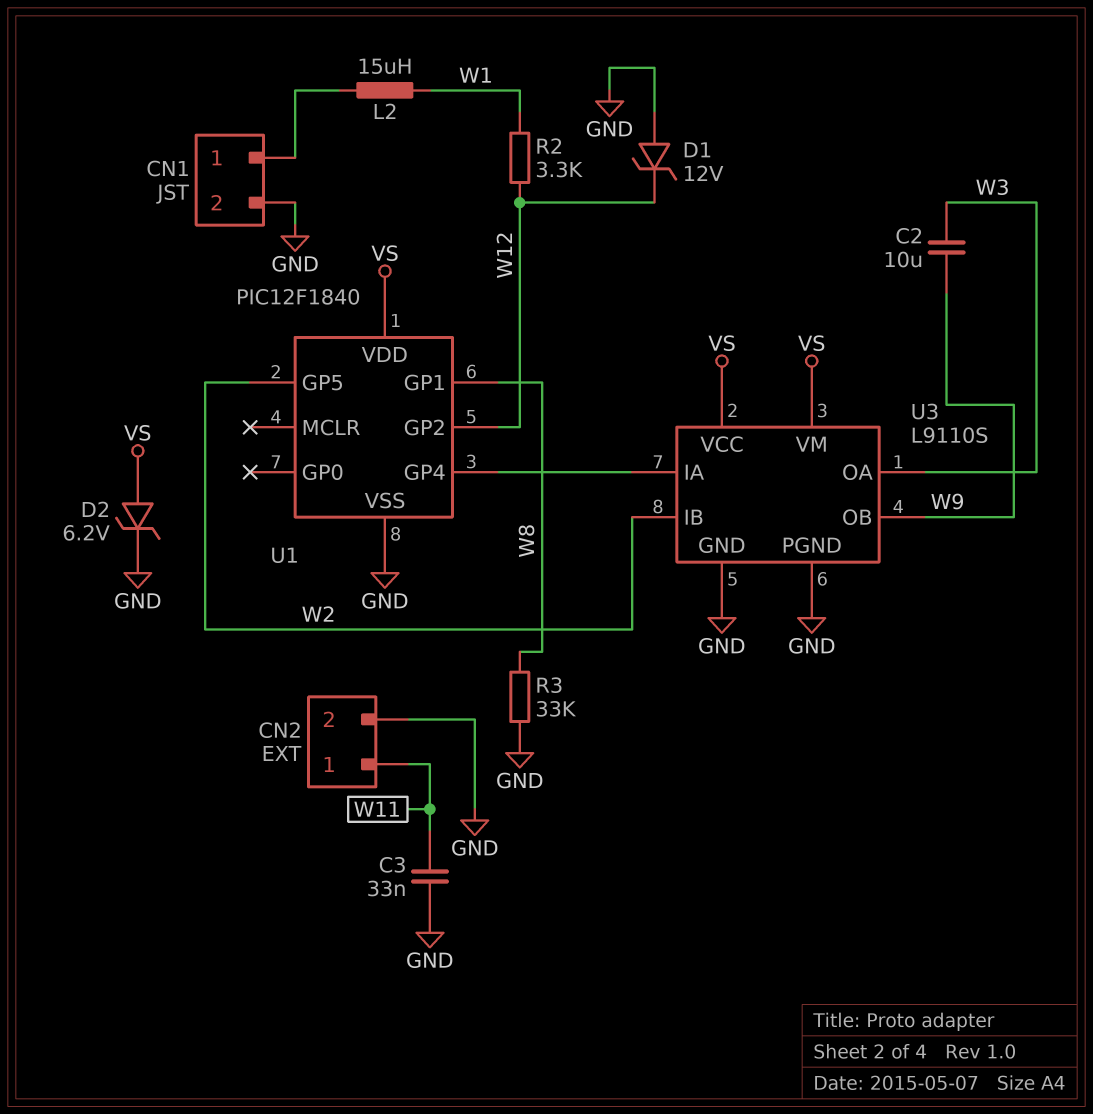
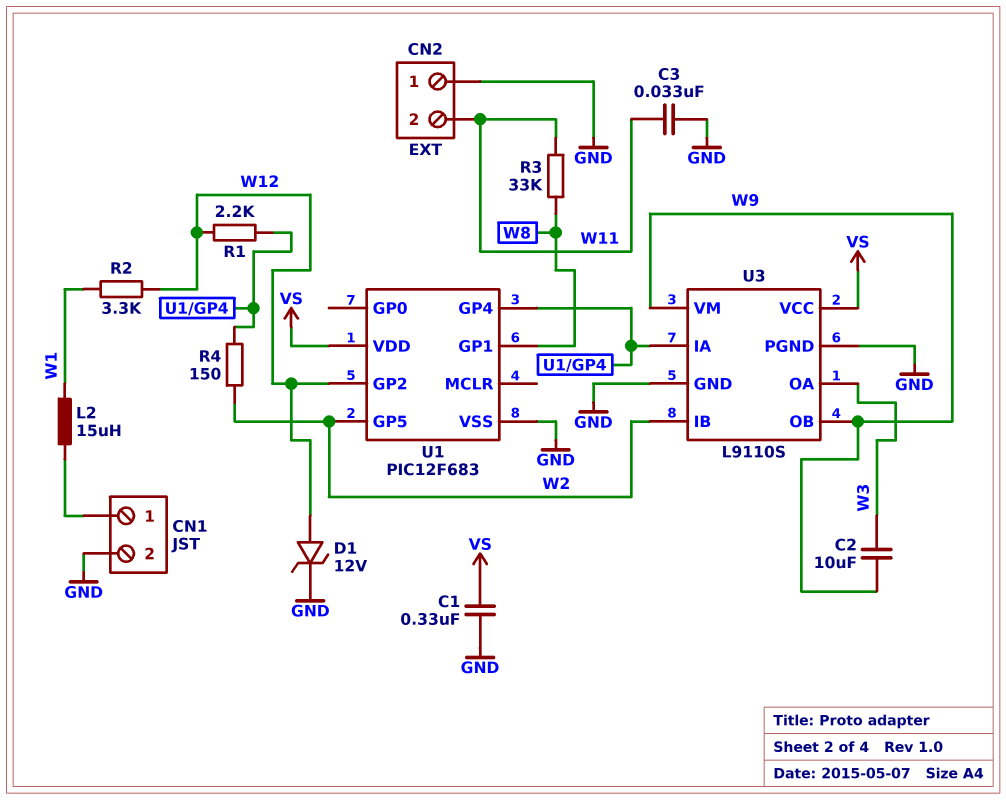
C1: none -> 330nF (GND, VS)
CN2 pin 1: W11 -> GND
CN2 pin 2: GND -> W11
D1: zener 12V (A GND, K W12) -> zener 12V (A W12, K GND)
D2: zener 6.2V (A VS, K GND) -> none
R1: none -> 2.2k (U1/GP4, W12)
R3: 33k (GND, W8) -> 33k (W8, W11)
R4: none -> 150 (U1/GP4, W2)
U1: PIC12F1840 -> PIC12F683
U3 pin VM: VS -> W9

